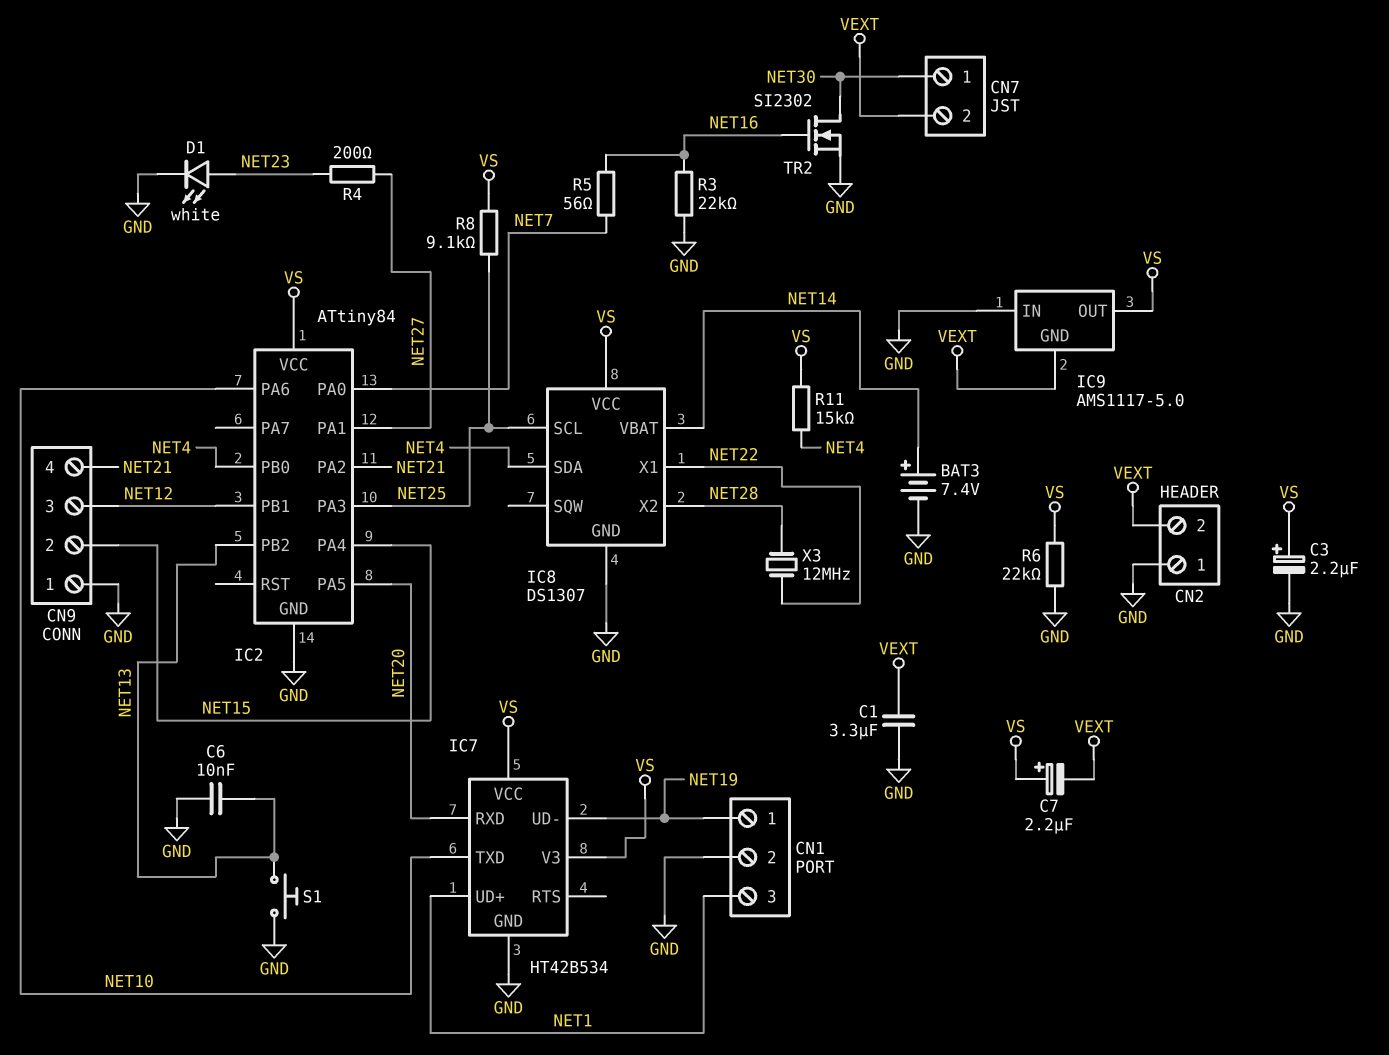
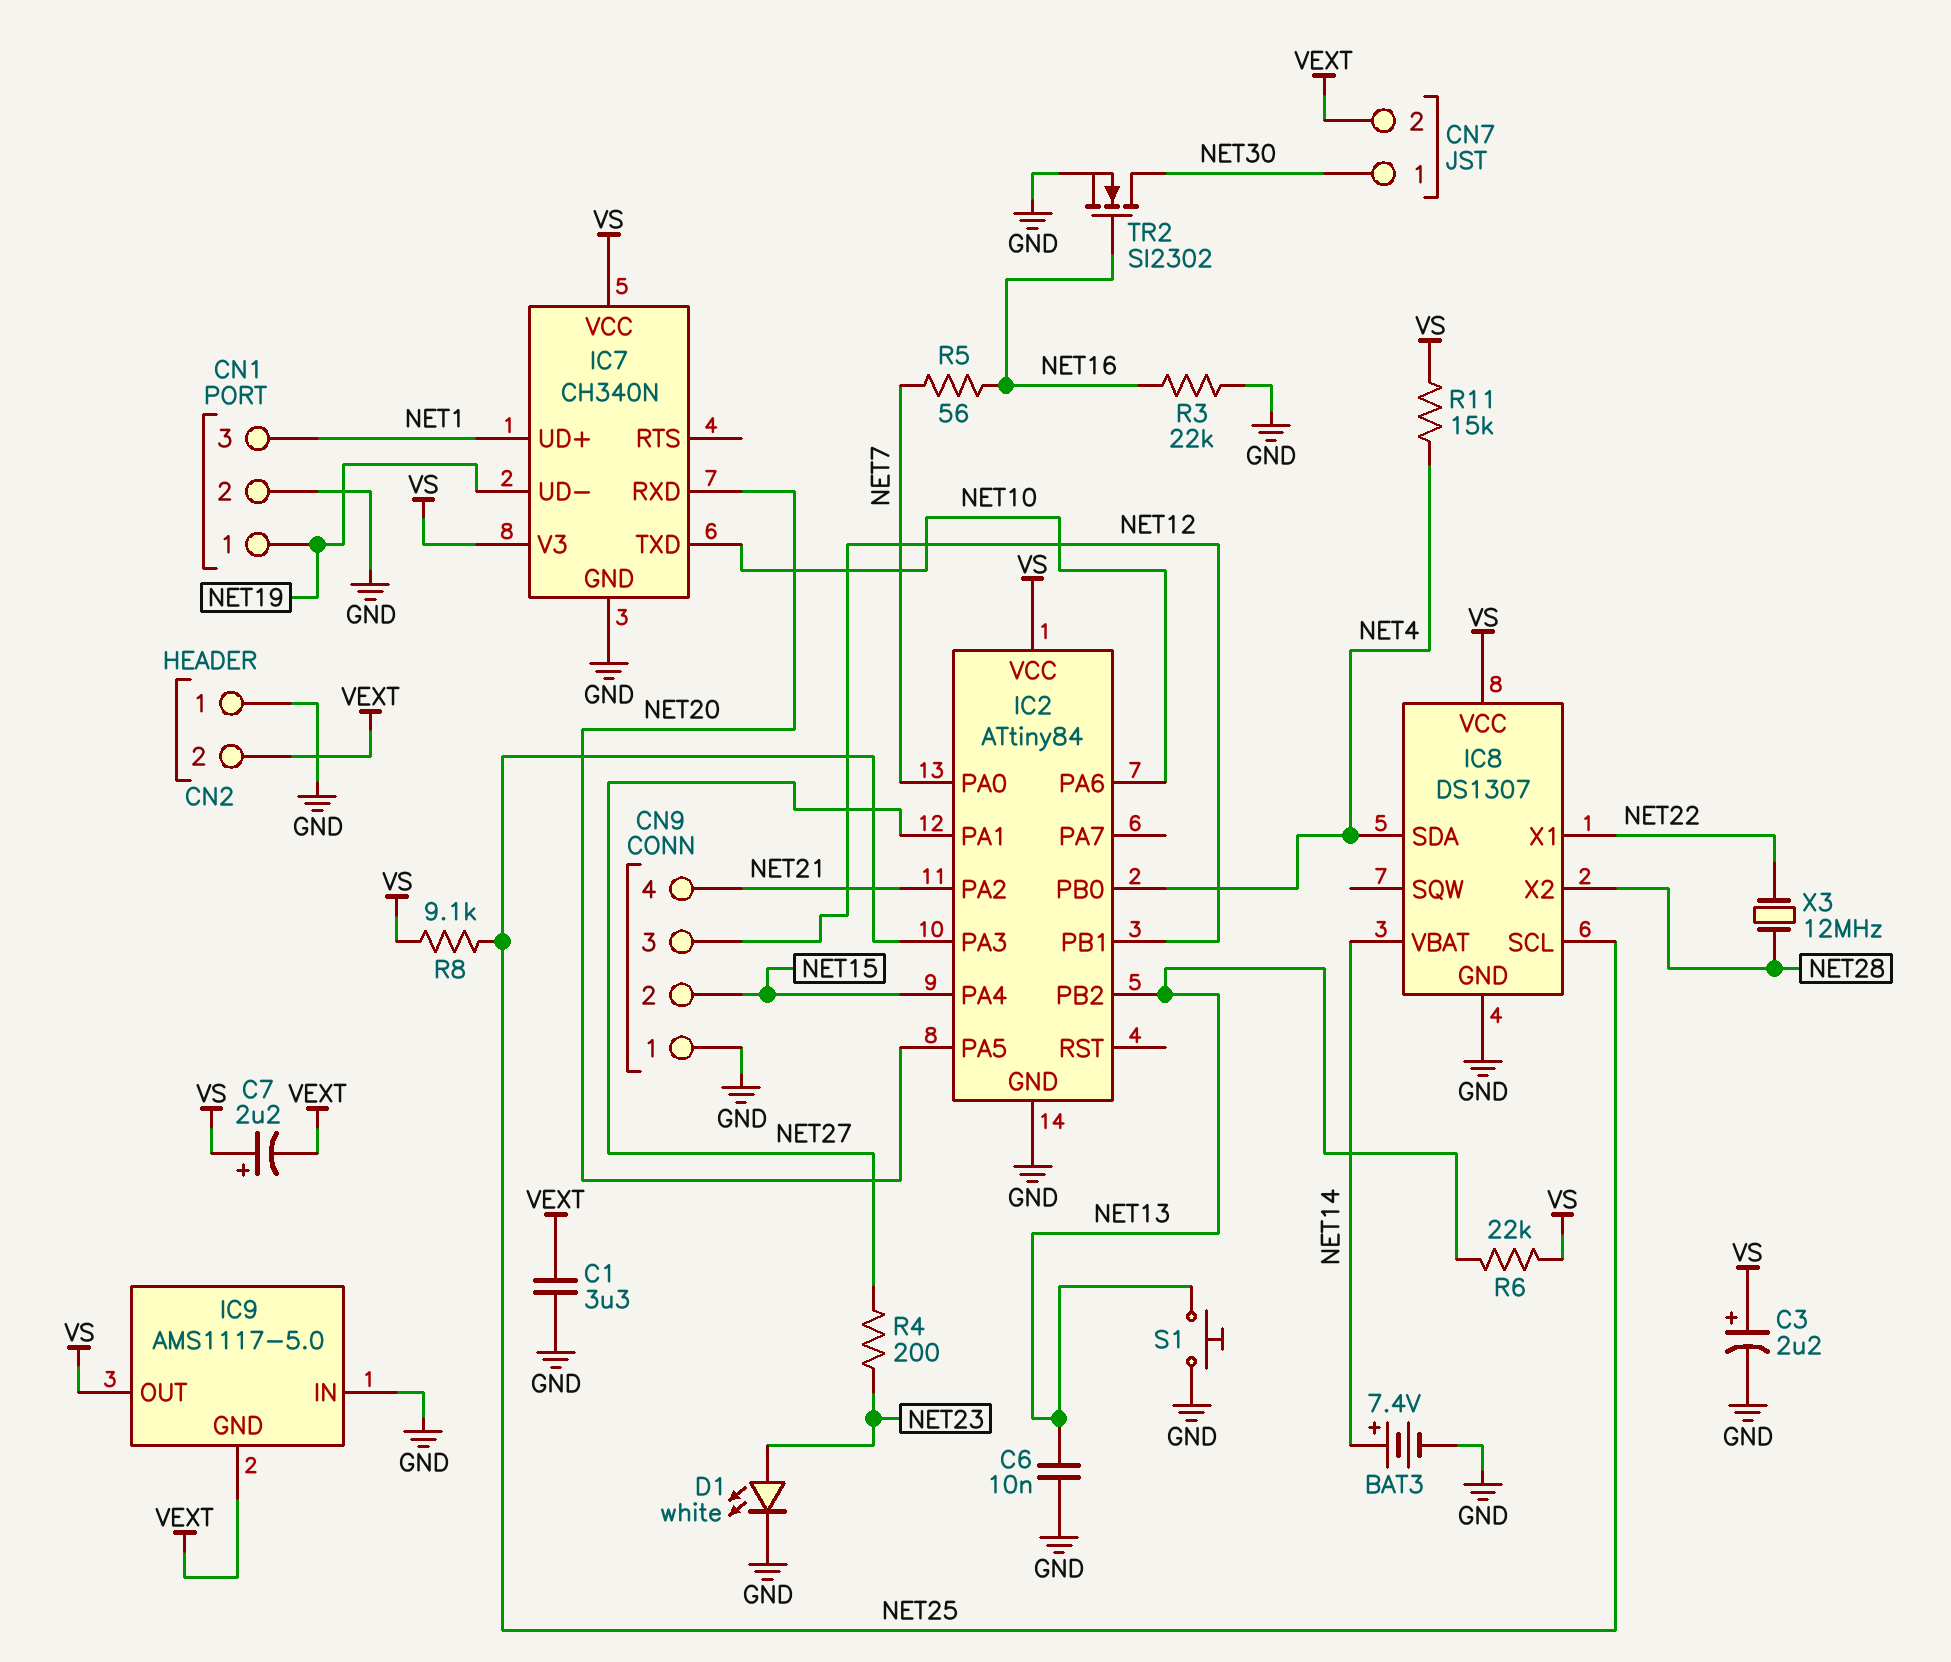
IC7: HT42B534 -> CH340N
R6: 22k (GND, VS) -> 22k (NET13, VS)

